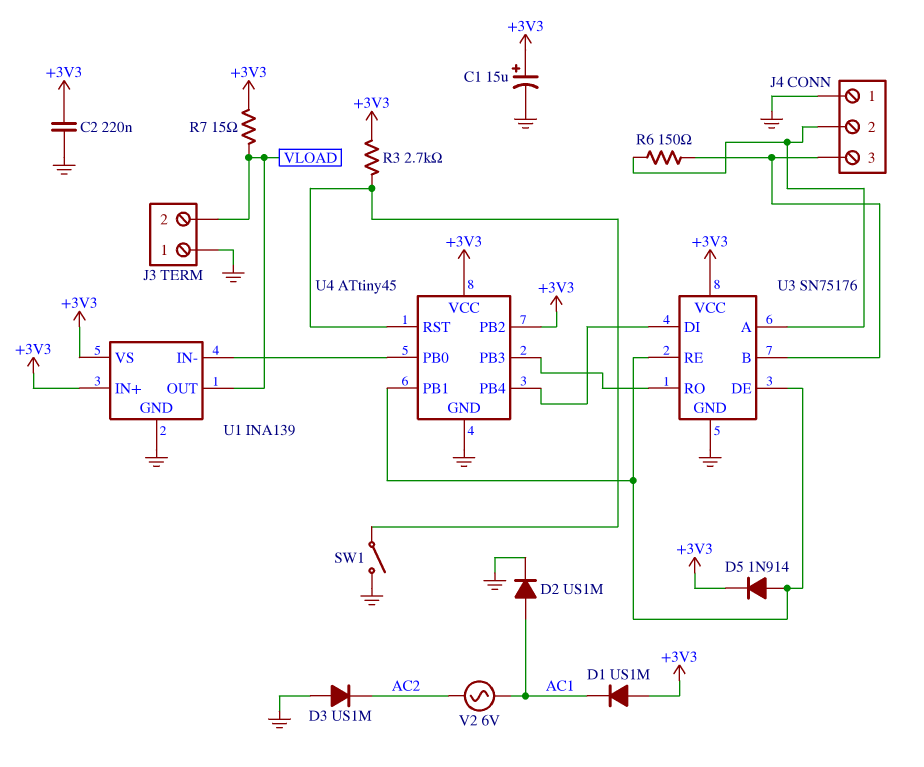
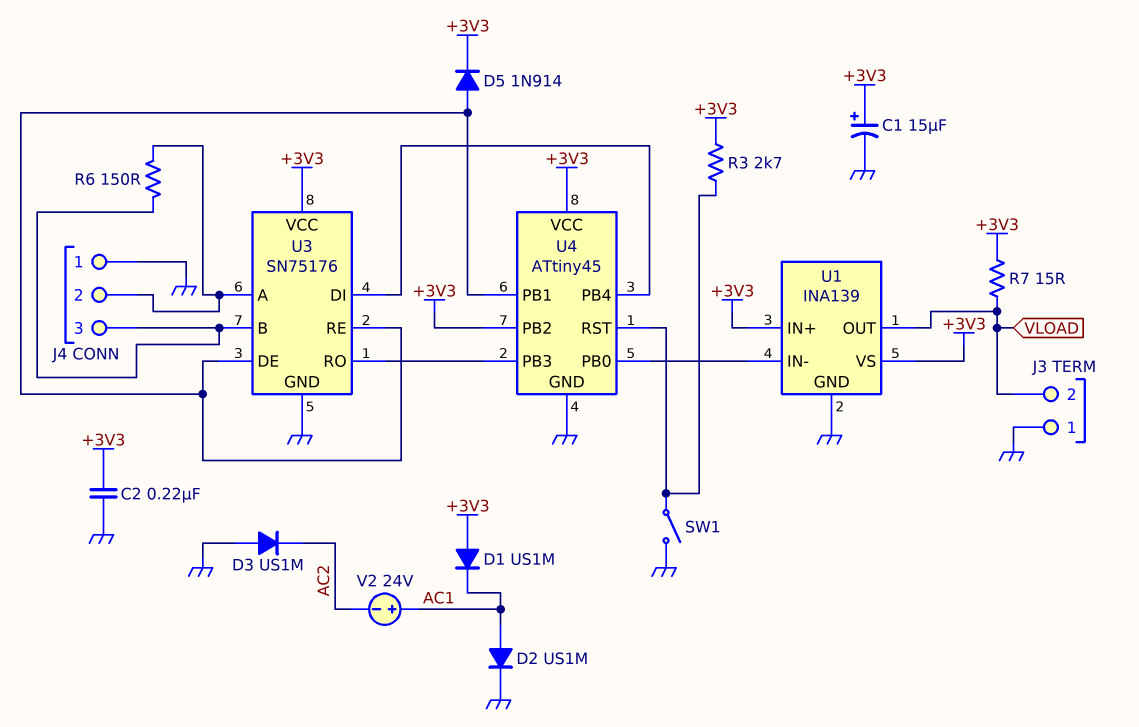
V2: AC 6V (AC1, AC2) -> 24V (plus AC1, minus AC2)

